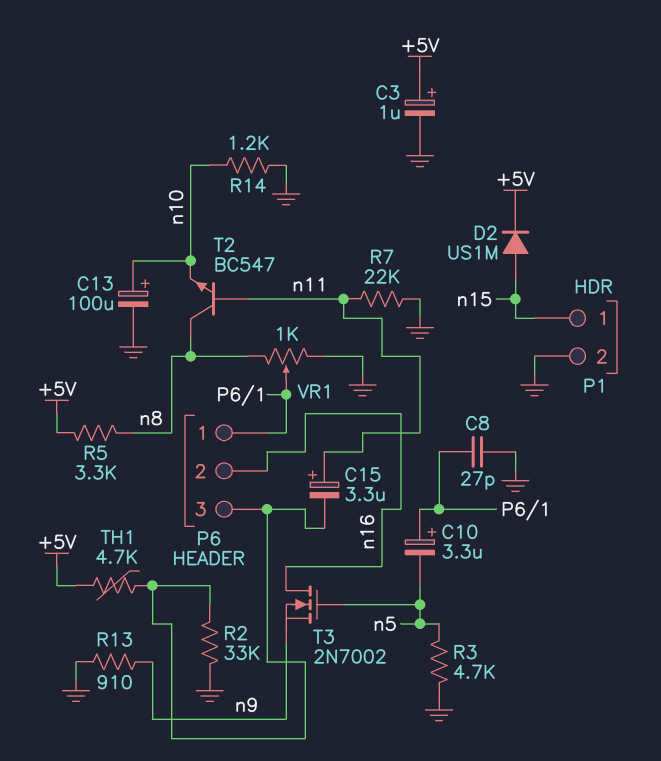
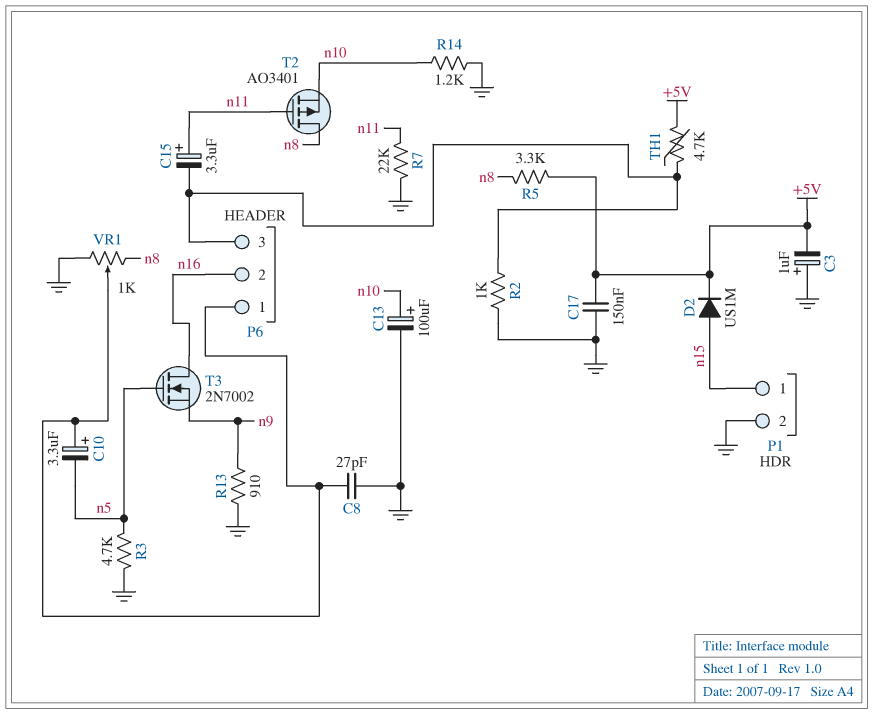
C3: 1uF (plus +5V, minus GND) -> 1uF (plus GND, minus +5V)
C17: none -> 150nF (+5V, GND)
R2: 33k (GND, P6/3) -> 1k (GND, P6/3)
T2: NPN BC547 (B n11, C n8, E n10) -> PMOS AO3401 (G n11, D n8, S n10)

